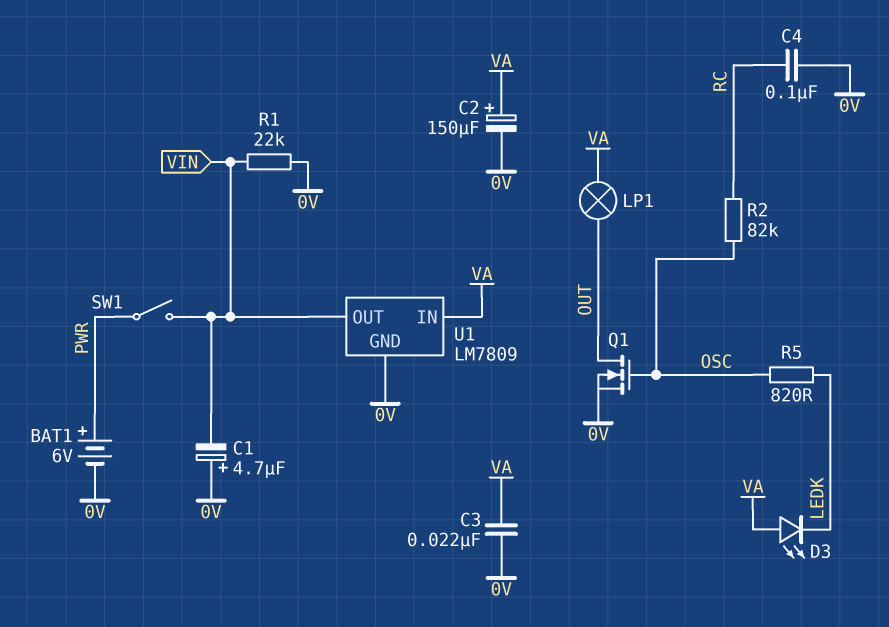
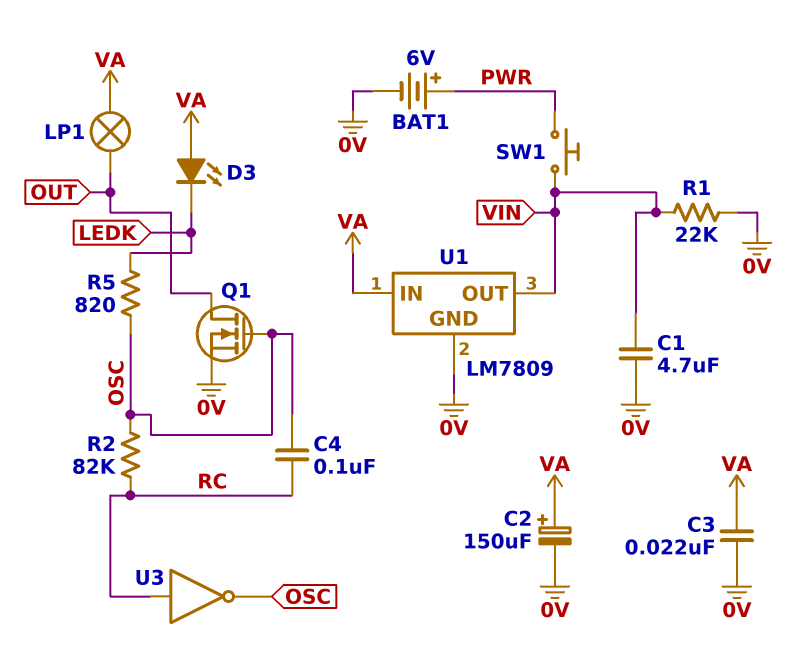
C1: 4.7uF (plus 0V, minus VIN) -> 4.7uF (0V, VIN)
C4: 100nF (0V, RC) -> 100nF (OSC, RC)
SW1: switch (PWR, VIN) -> button (PWR, VIN)
U3: none -> NOT (in RC, out OSC)

